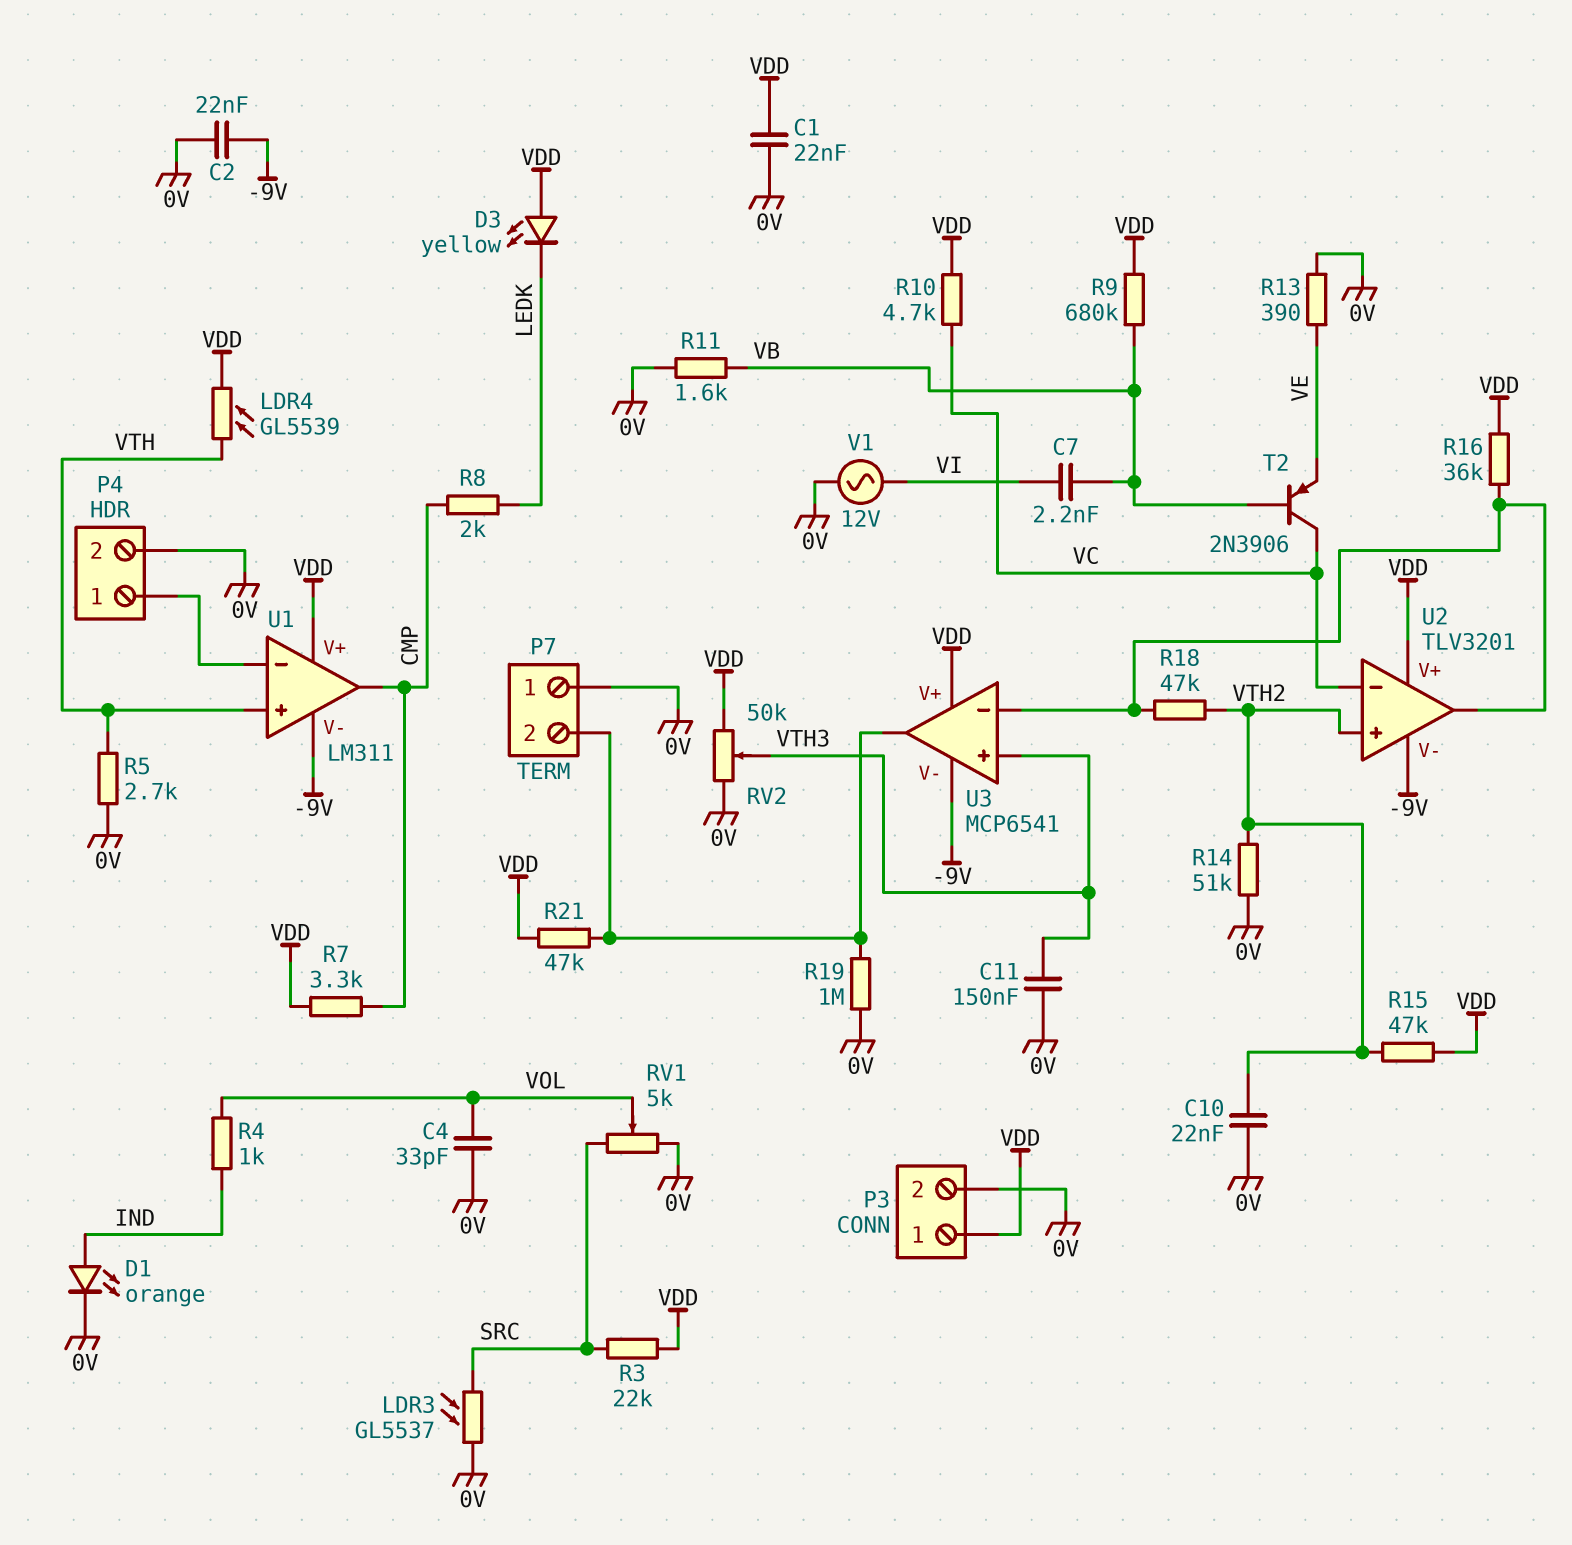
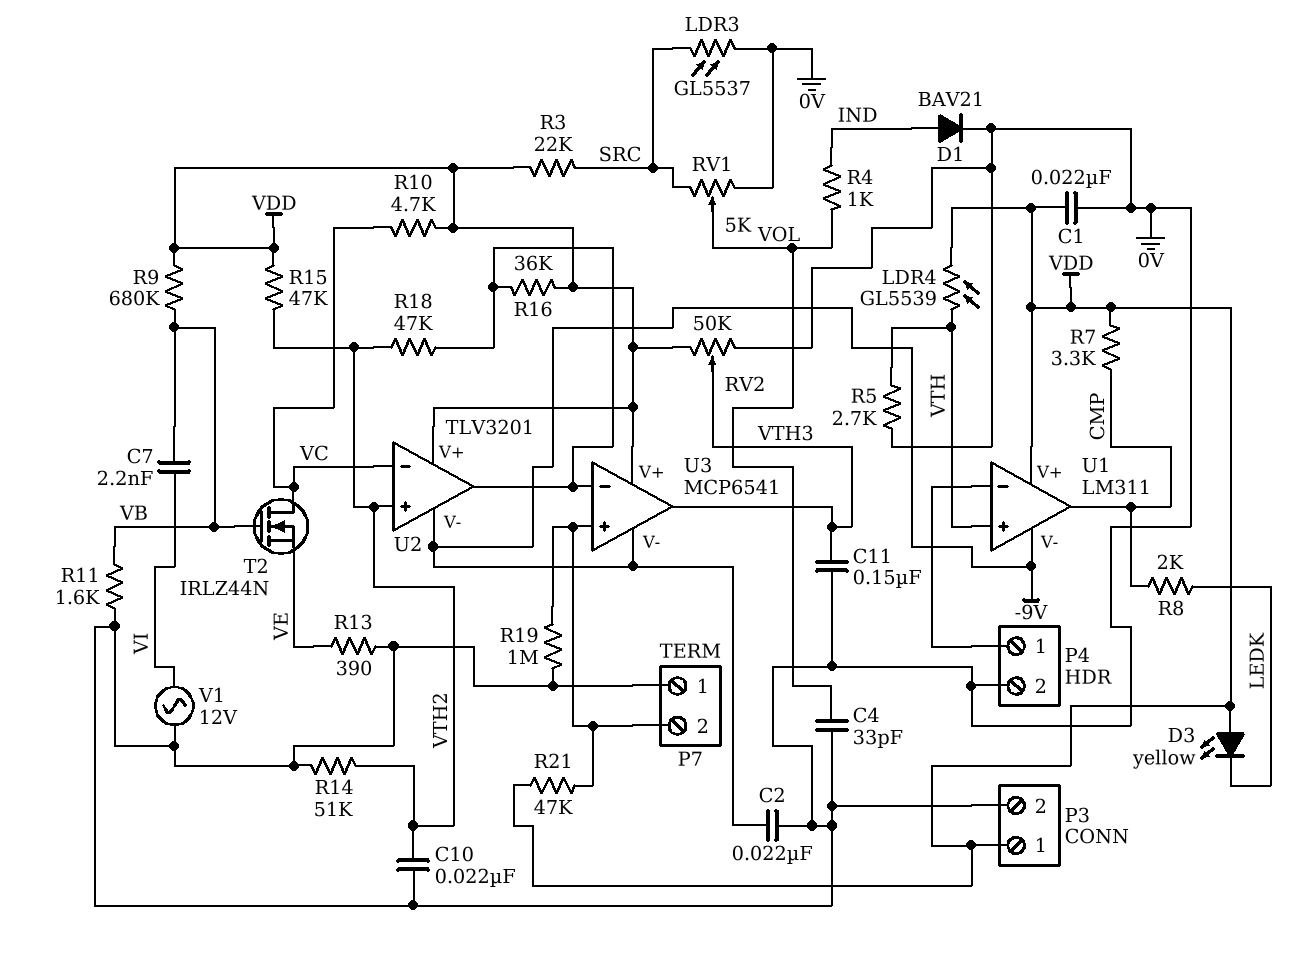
D1: LED orange (A IND, K 0V) -> diode BAV21 (A IND, K 0V)
T2: PNP 2N3906 (B VB, C VC, E VE) -> NMOS IRLZ44N (G VB, D VC, S VE)
U3 pin in+: VTH3 -> P7/2
U3 pin out: P7/2 -> VTH3

